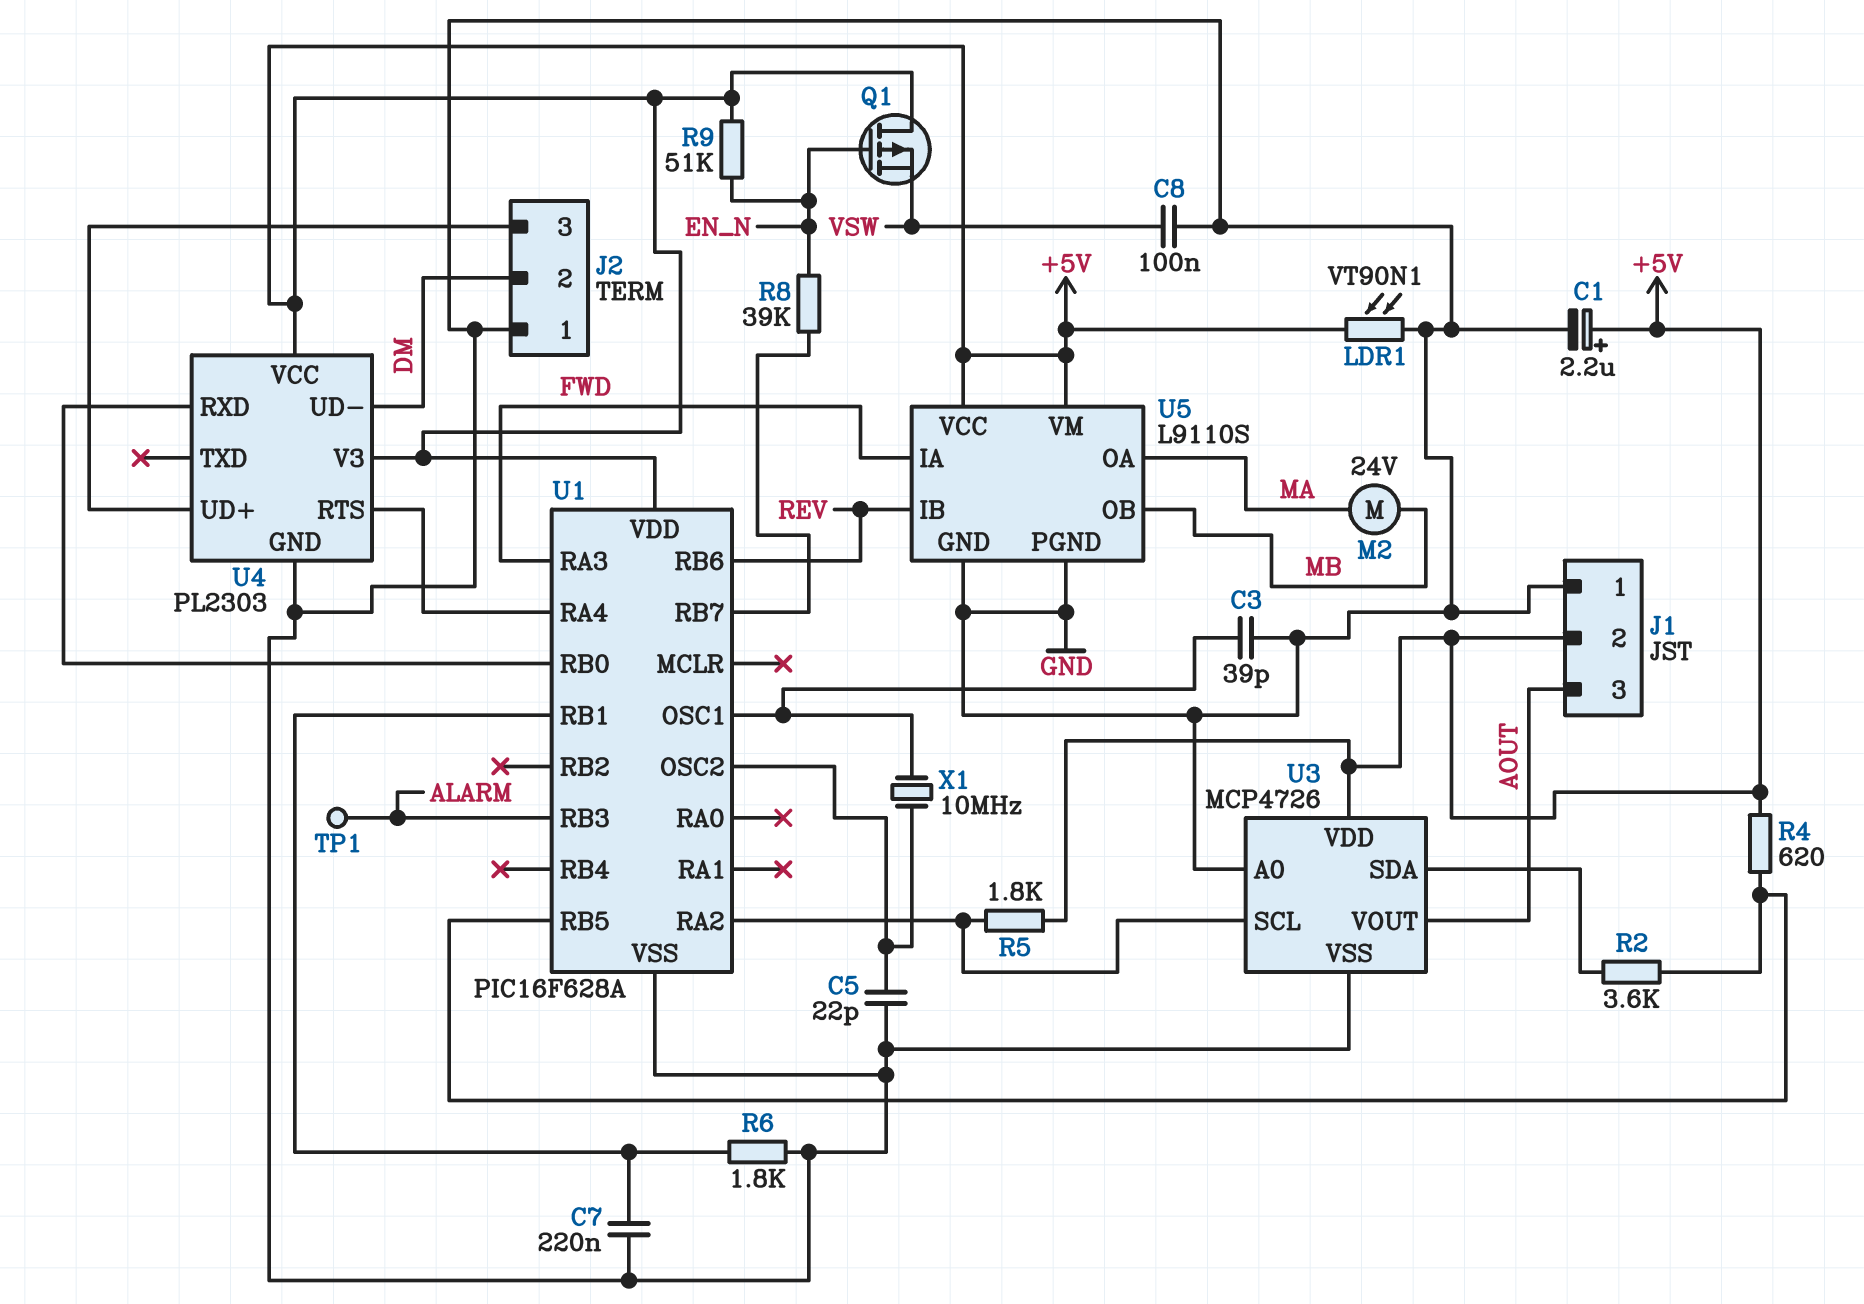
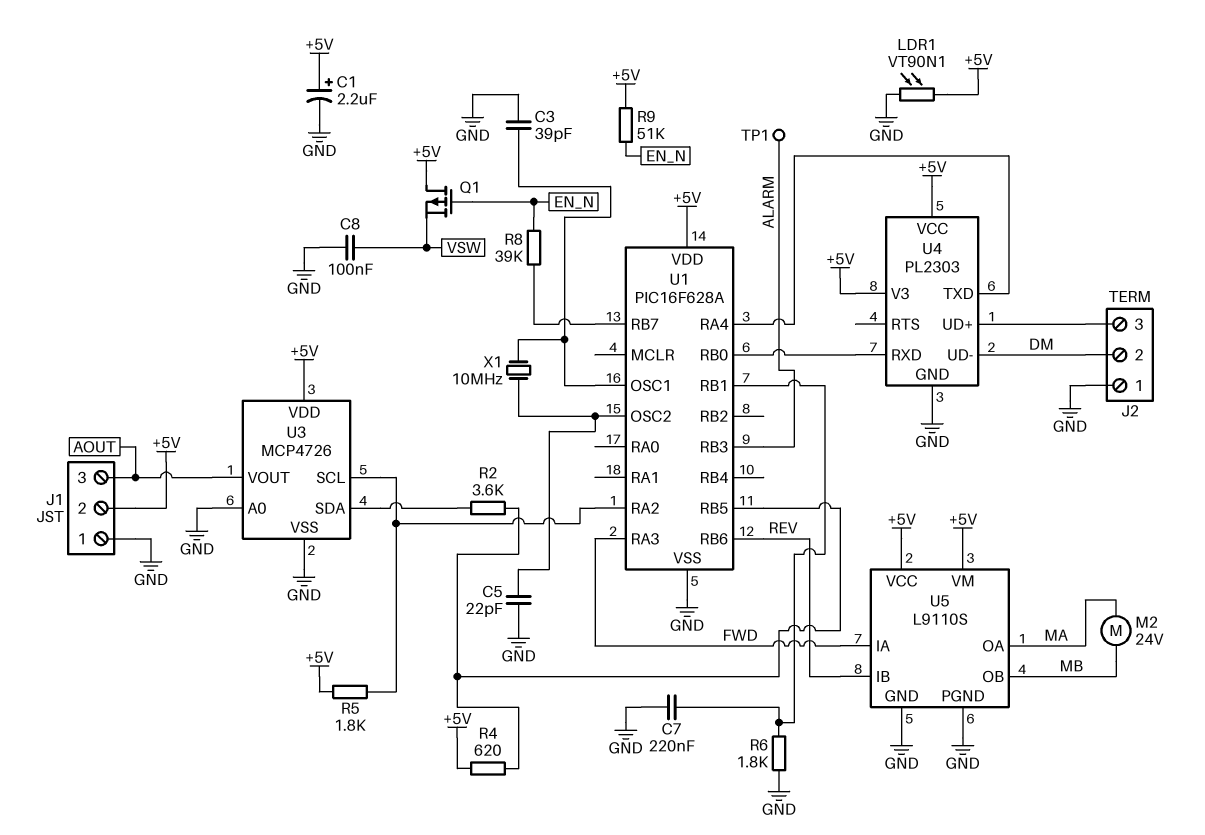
U4 pin RTS: U1/RA4 -> none
U4 pin TXD: none -> U1/RA4

